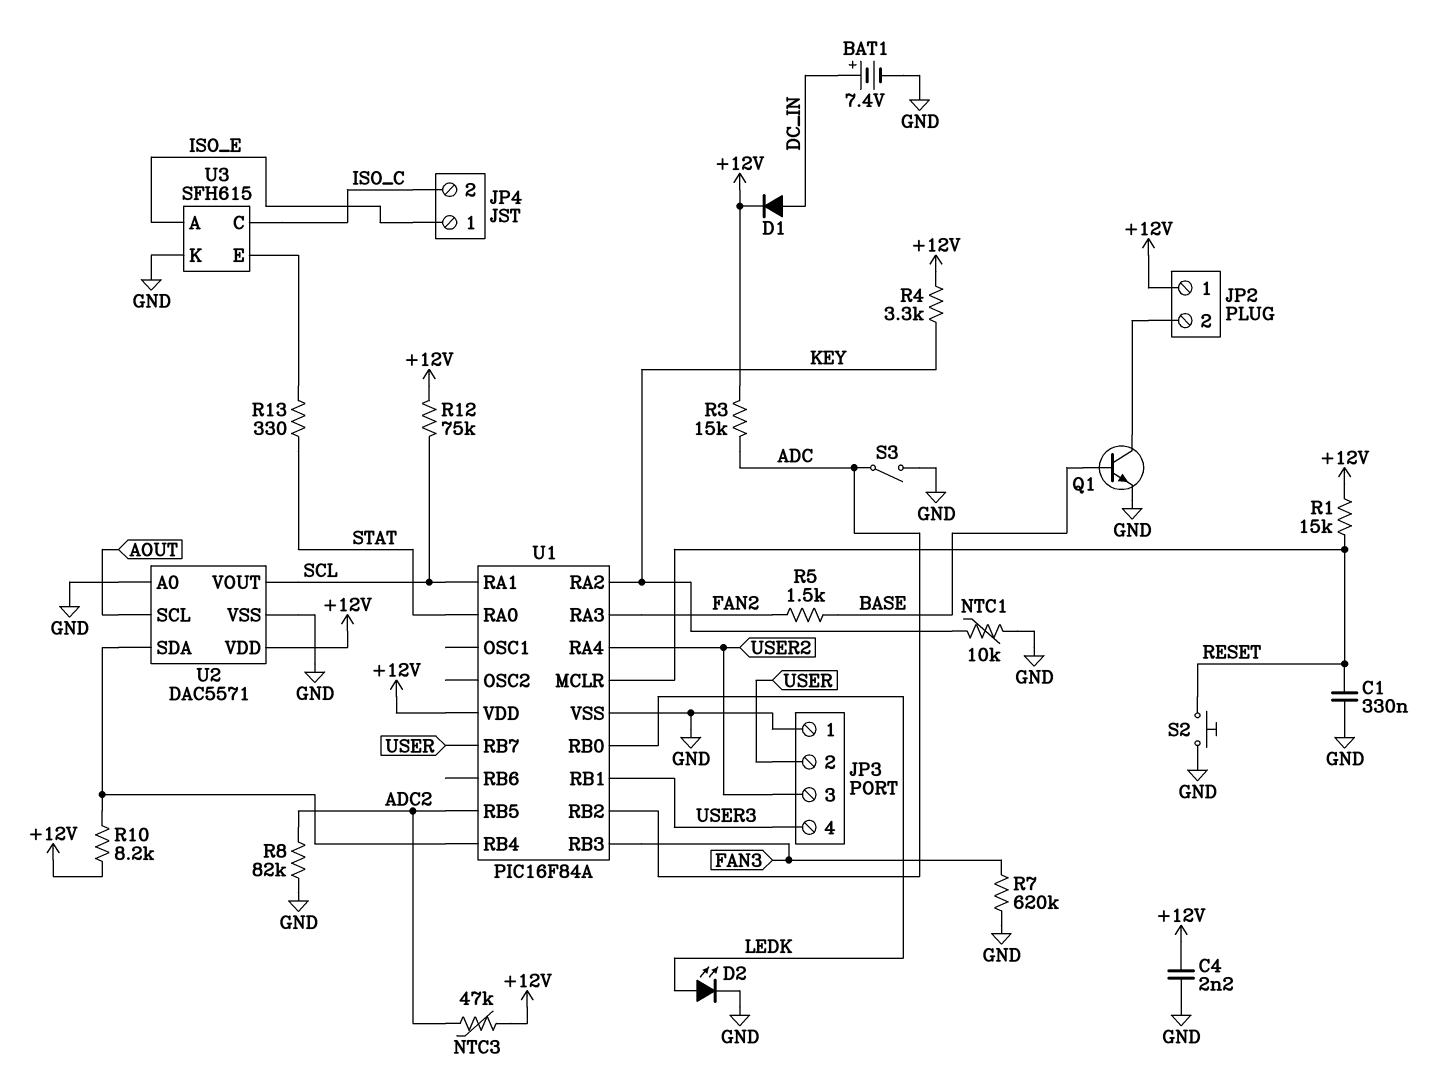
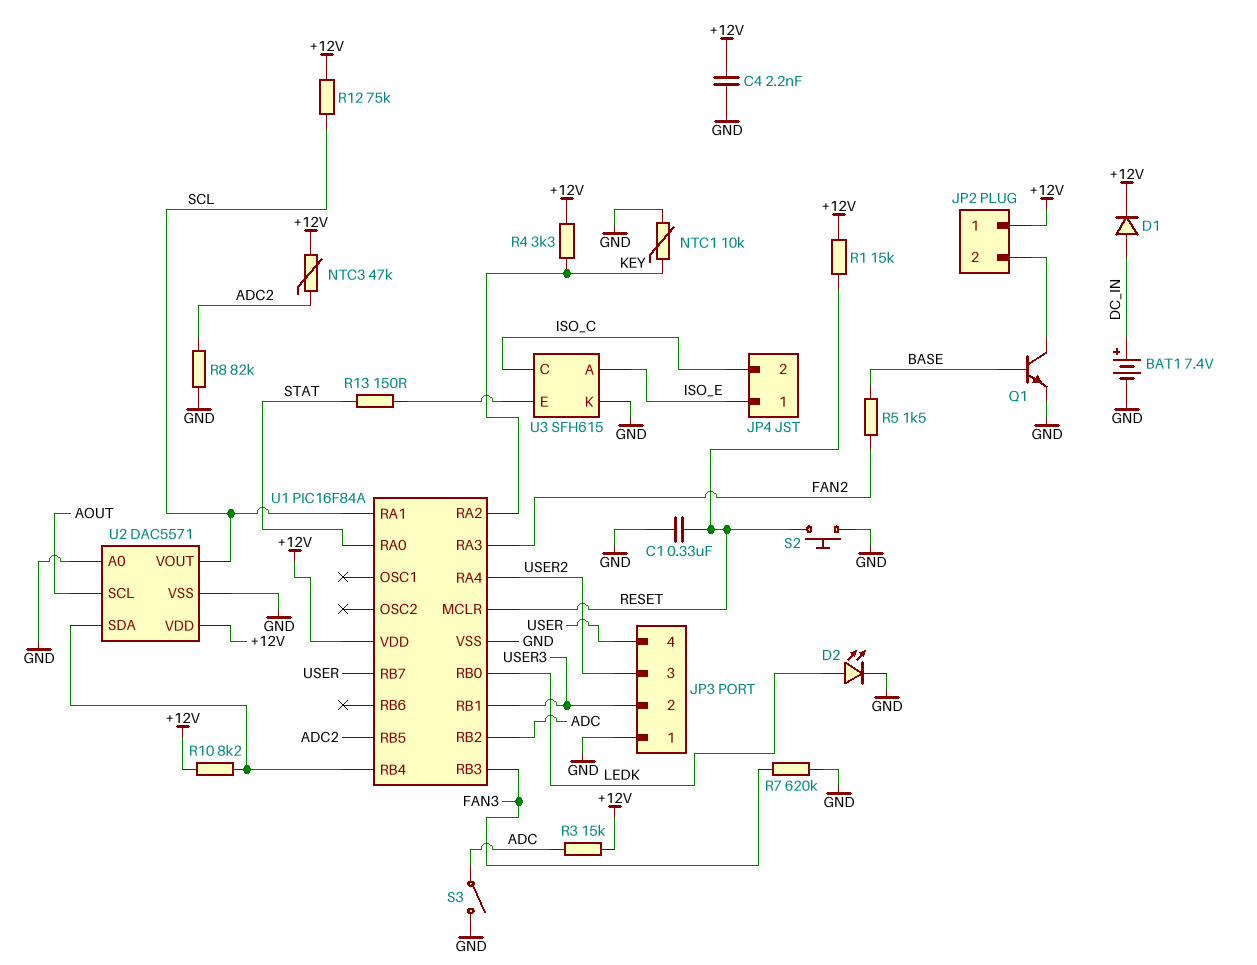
JP3 pin 2: USER -> USER3
JP3 pin 4: USER3 -> USER
R13: 330 (STAT, U3/E) -> 150 (STAT, U3/E)

